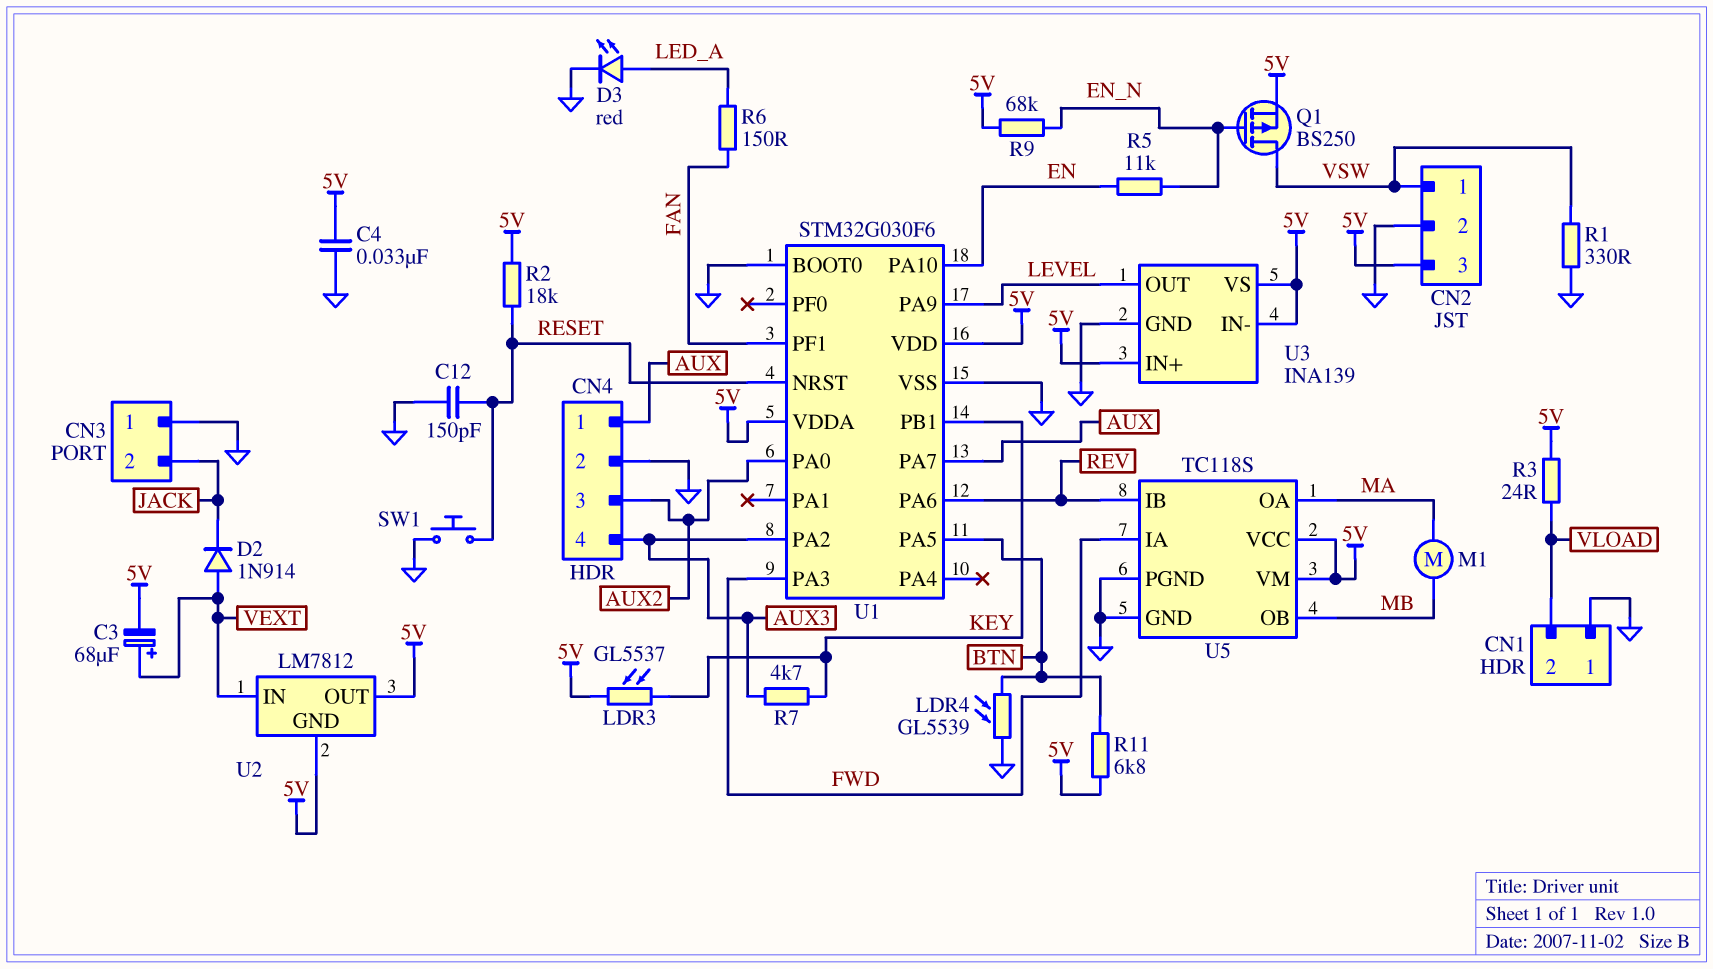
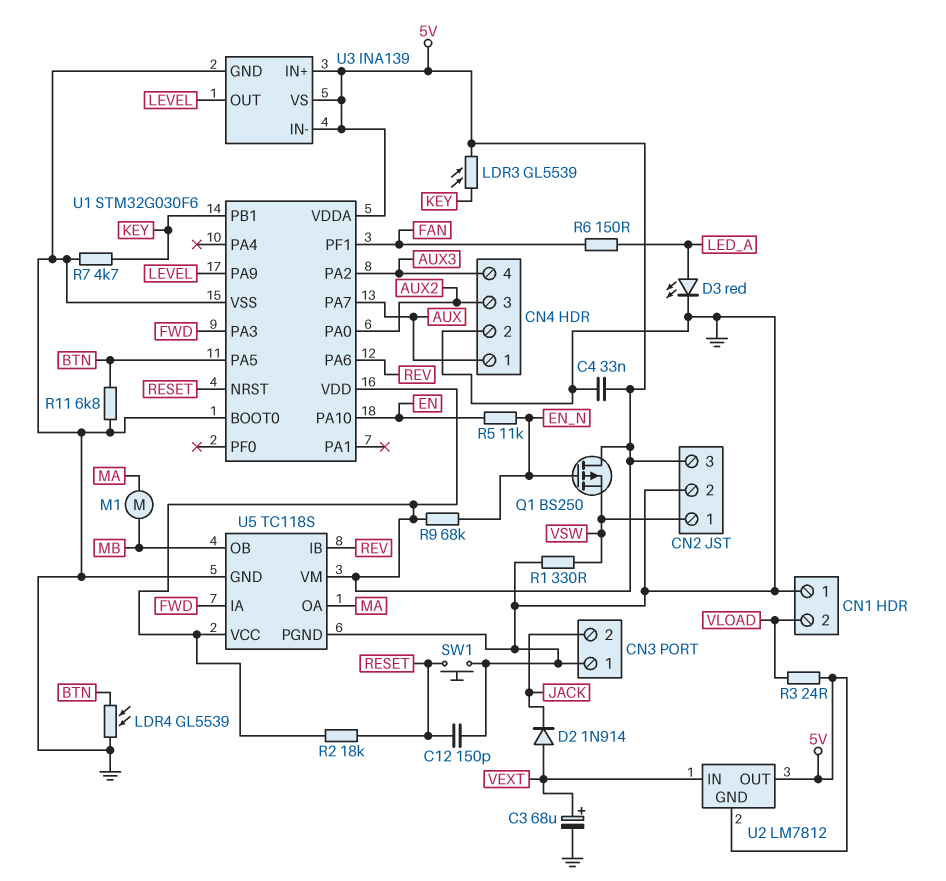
C3: 68uF (plus VEXT, minus 5V) -> 68uF (plus VEXT, minus GND)
LDR3: GL5537 (5V, KEY) -> GL5539 (5V, KEY)
Q1: PMOS BS250 (G EN_N, D VSW, S 5V) -> PMOS BS250 (G EN_N, D 5V, S VSW)
R7: 4.7k (AUX3, KEY) -> 4.7k (GND, KEY)
R11: 6.8k (5V, BTN) -> 6.8k (BTN, GND)

